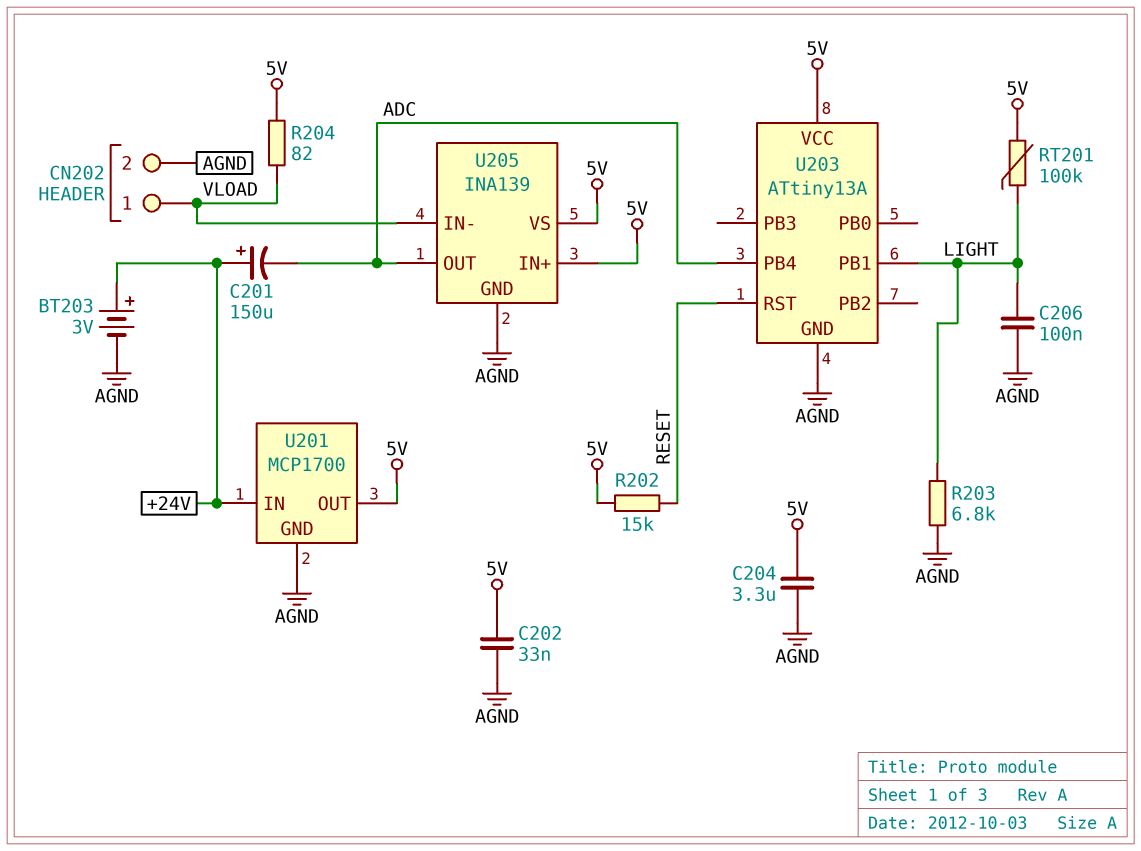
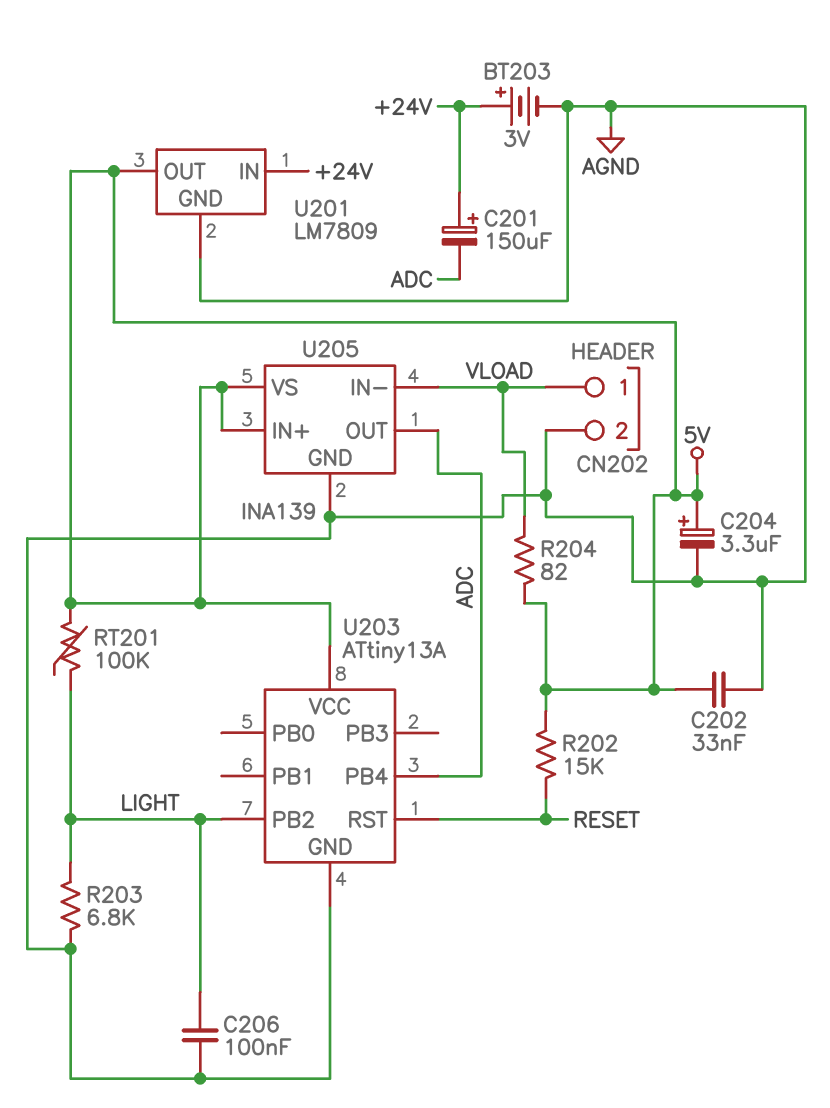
C204: 3.3uF (5V, AGND) -> 3.3uF (plus 5V, minus AGND)
U201: MCP1700 -> LM7809
U203 pin PB1: LIGHT -> none
U203 pin PB2: none -> LIGHT

